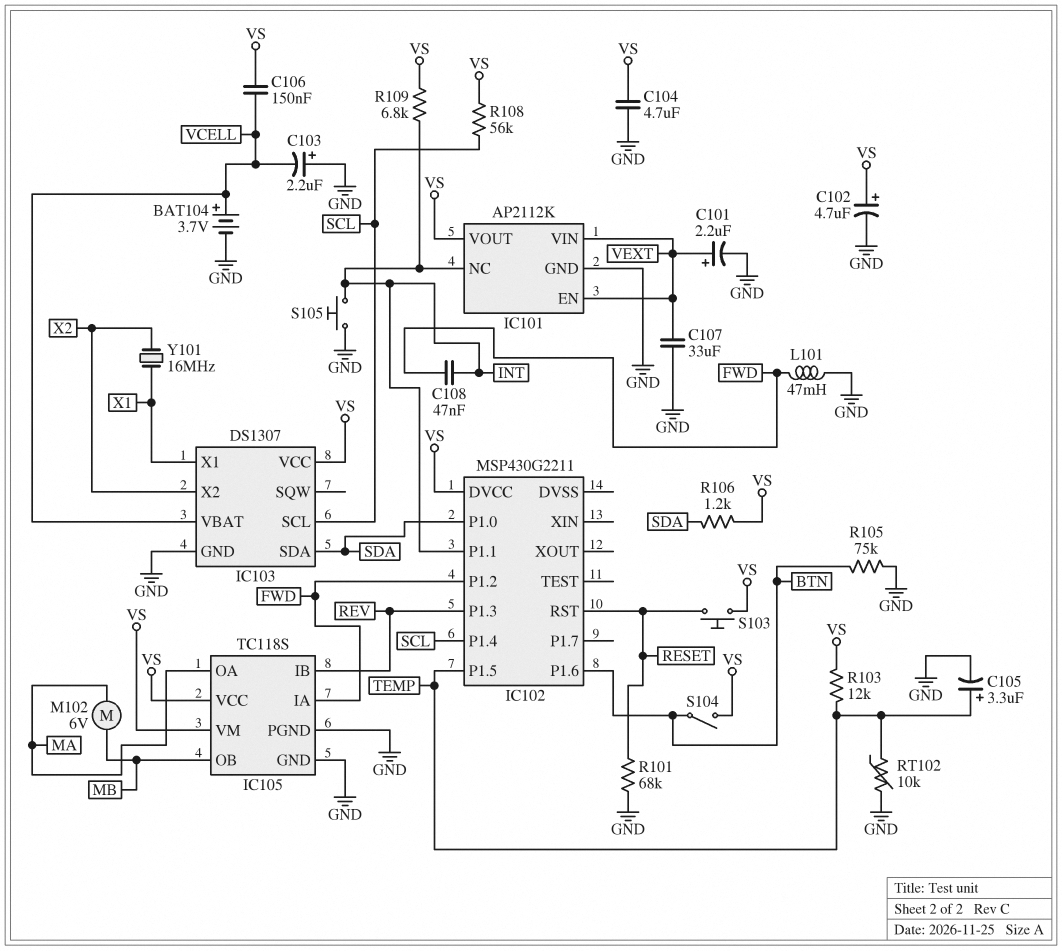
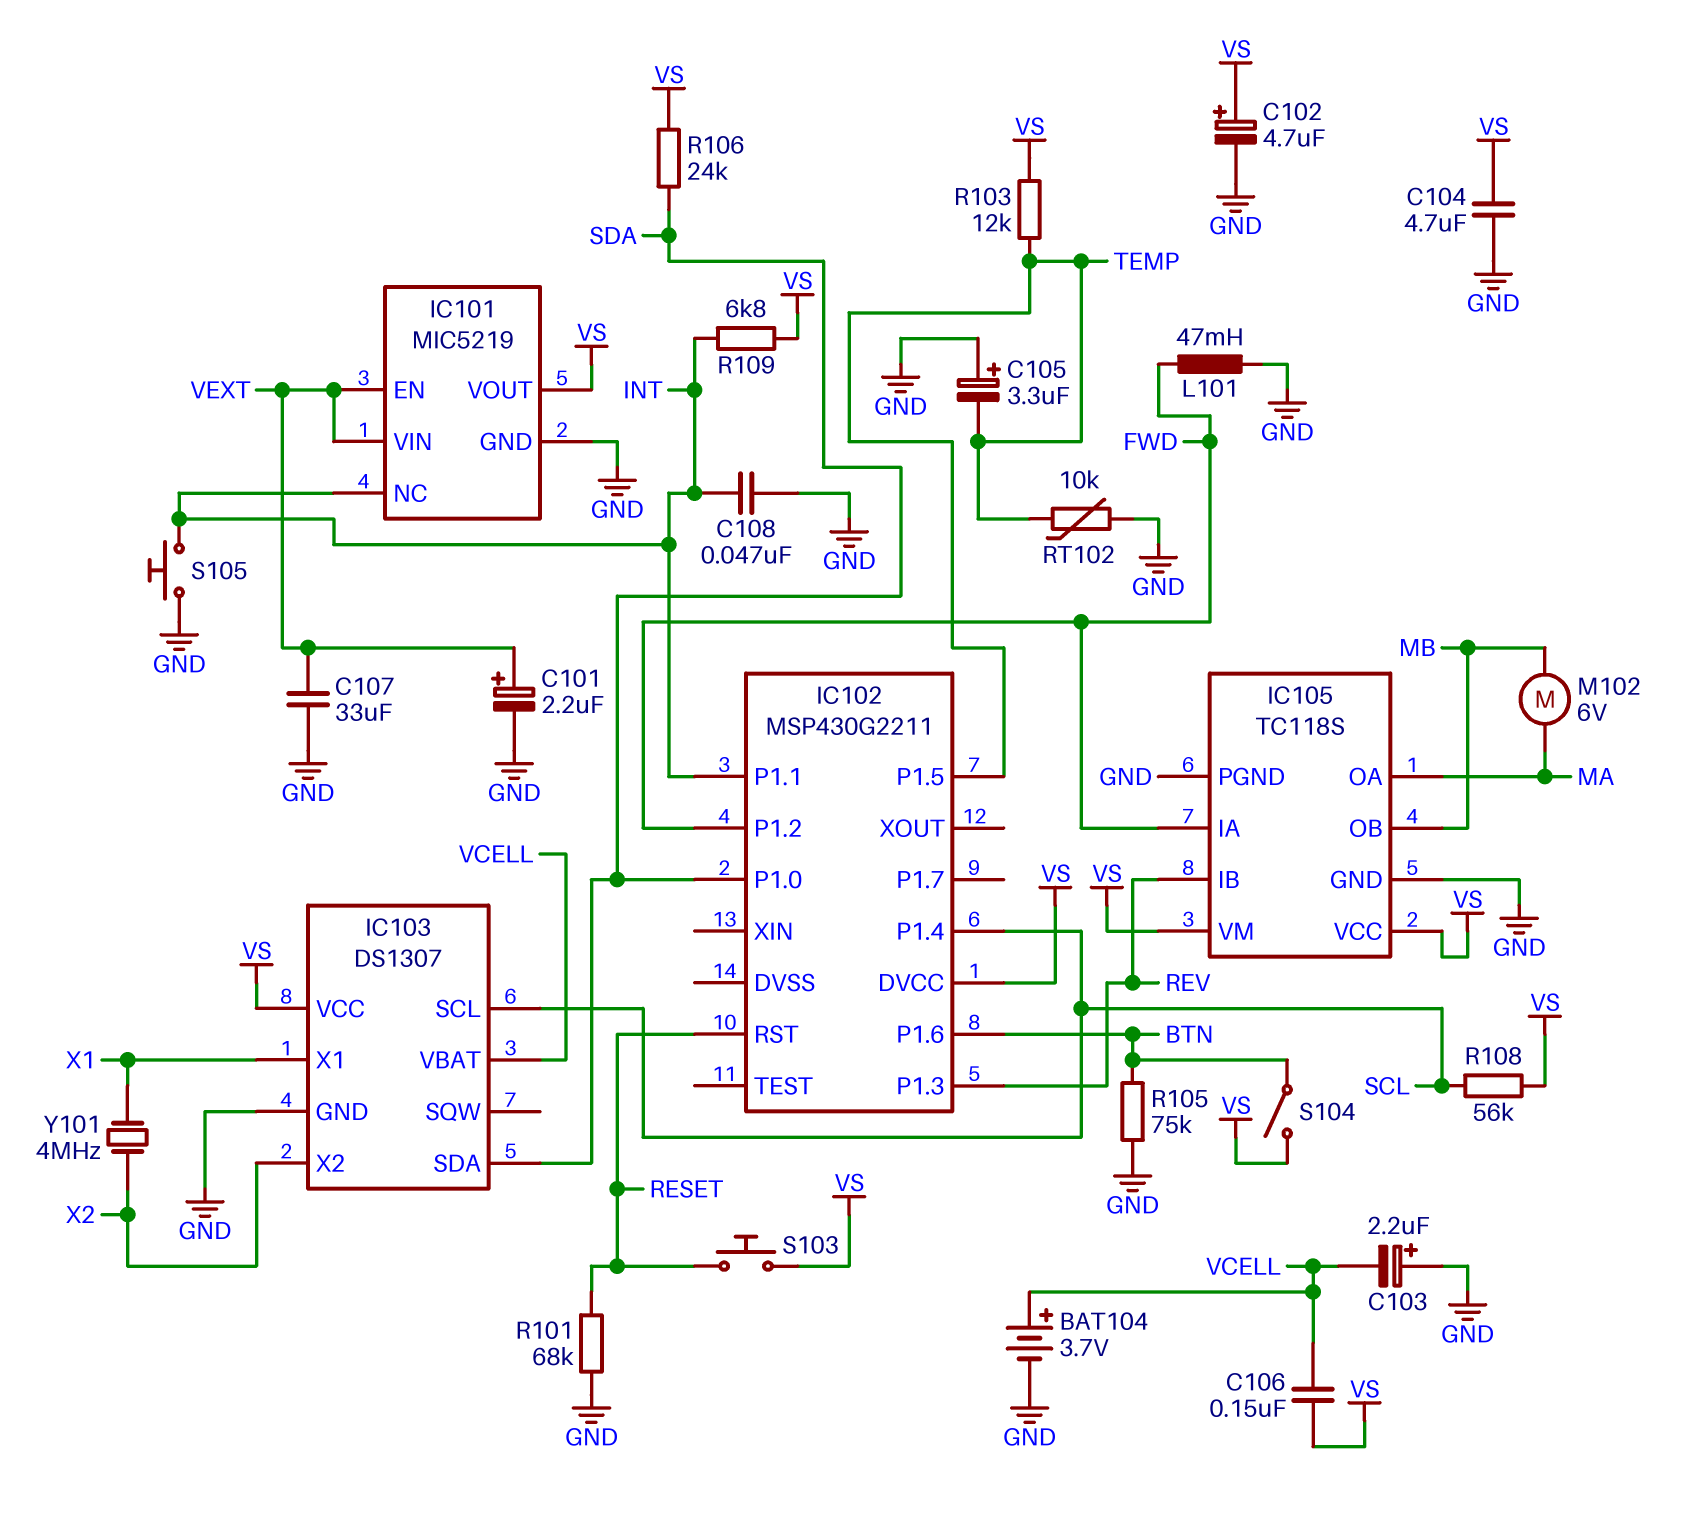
C105: 3.3uF (plus TEMP, minus GND) -> 3.3uF (plus GND, minus TEMP)
C108: 47nF (FWD, INT) -> 47nF (GND, INT)
IC101: AP2112K -> MIC5219
R106: 1.2k (SDA, VS) -> 24k (SDA, VS)
Y101: 16MHz (X1, X2) -> 4MHz (X1, X2)

